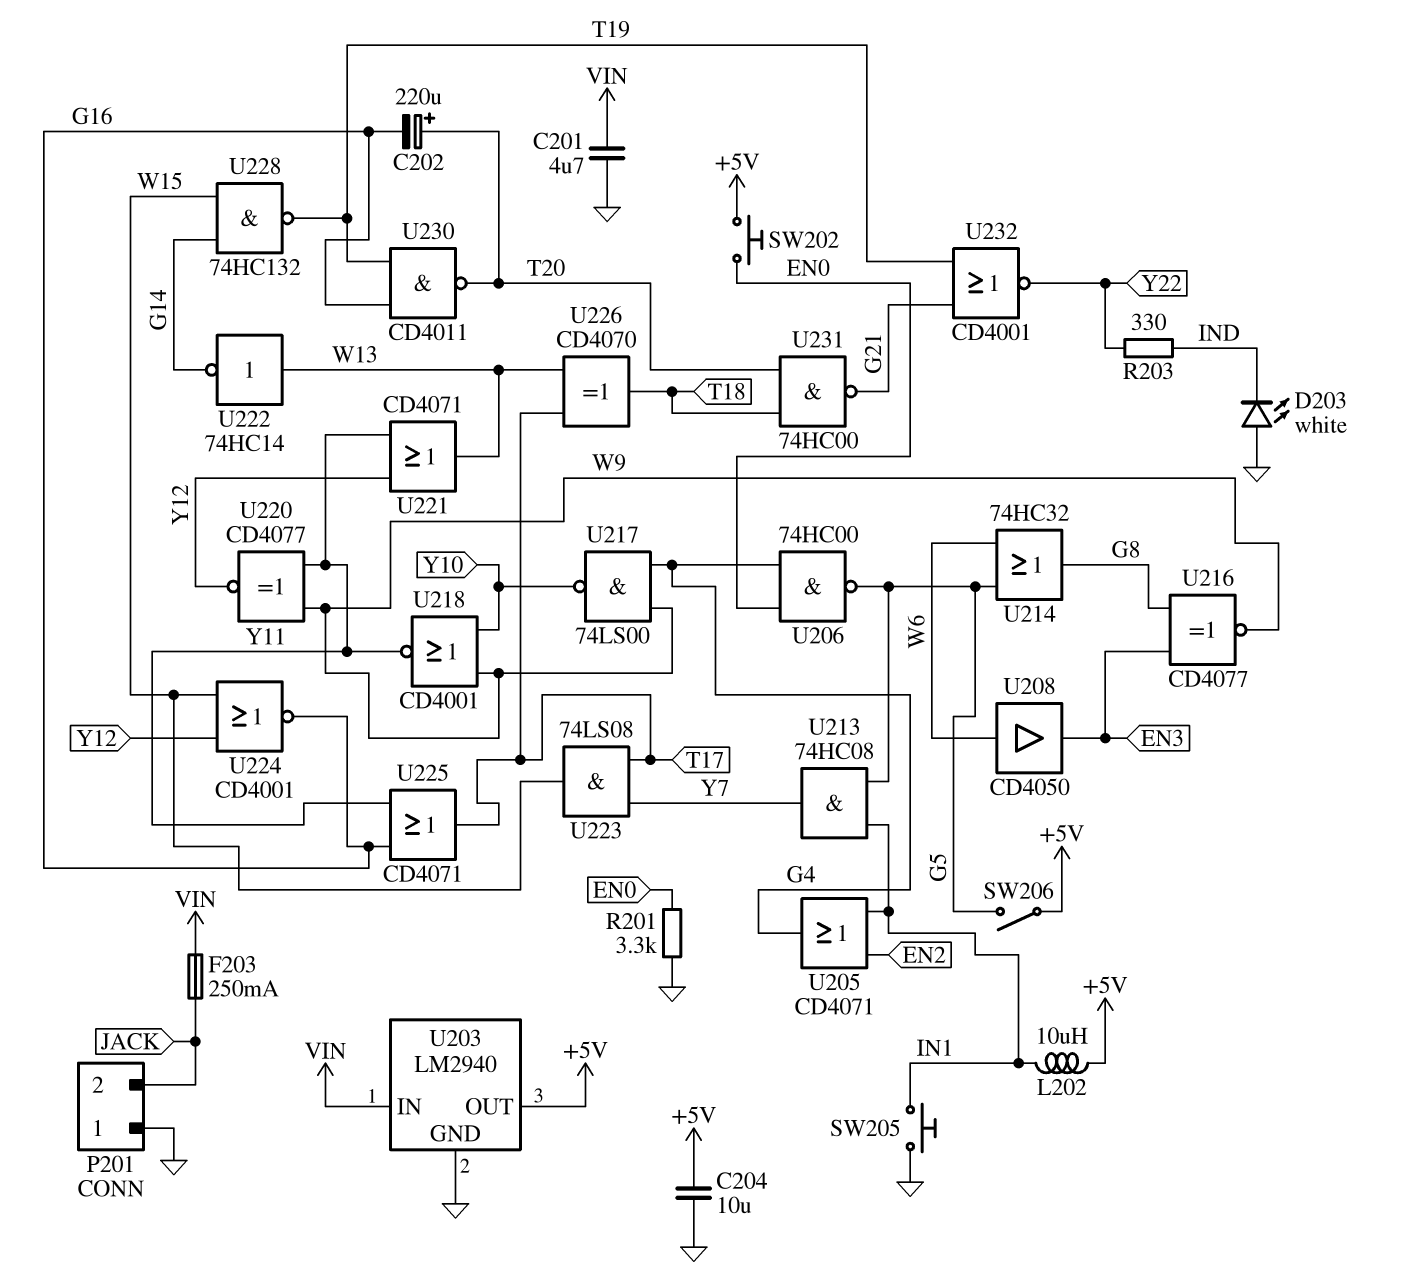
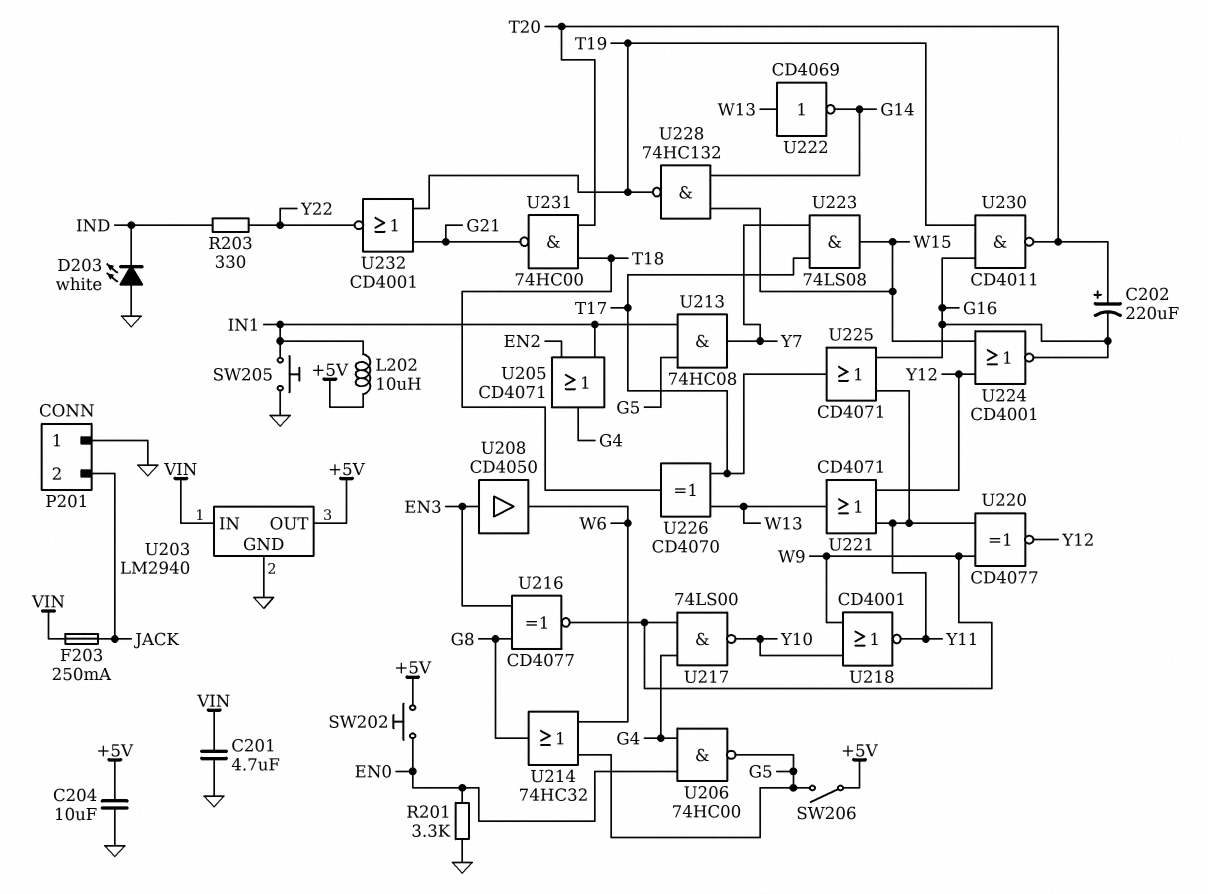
U208: buffer CD4050 (in W6, out EN3) -> buffer CD4050 (in EN3, out W6)
U222: NOT 74HC14 (in W13, out G14) -> NOT CD4069 (in W13, out G14)

